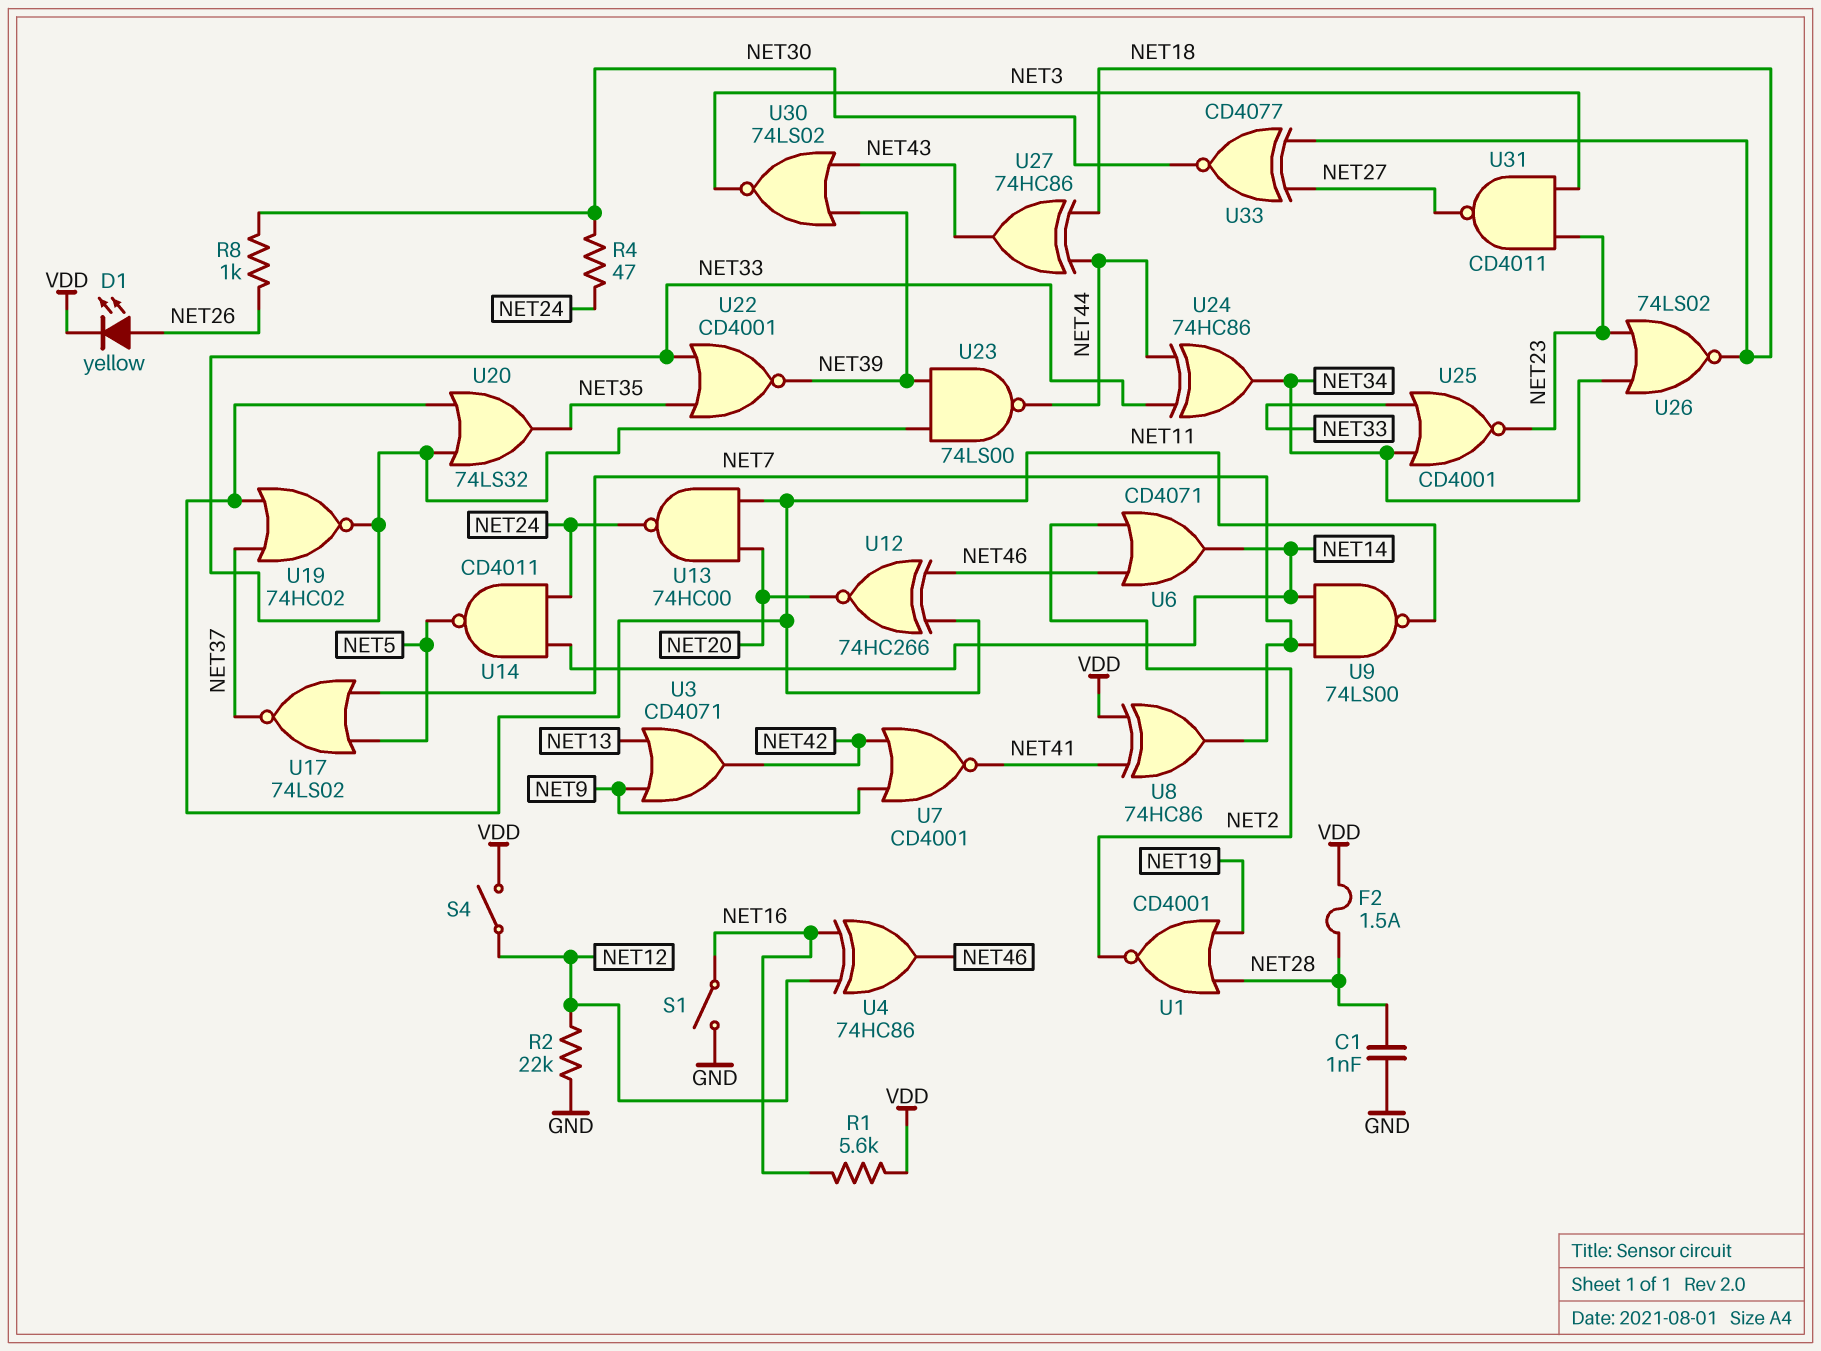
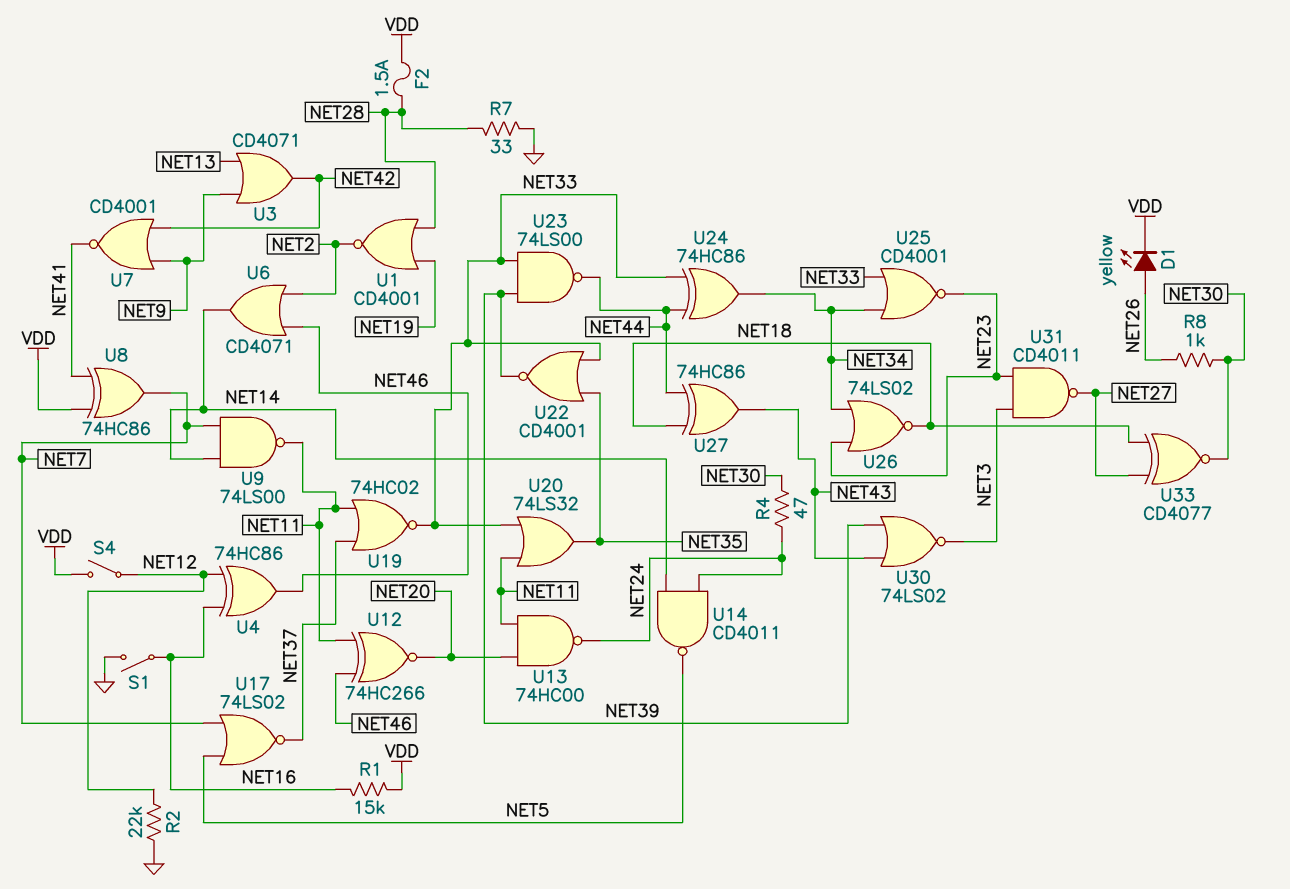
C1: 1nF (GND, NET28) -> none
R1: 5.6k (NET16, VDD) -> 15k (NET16, VDD)
R7: none -> 33 (GND, NET28)

